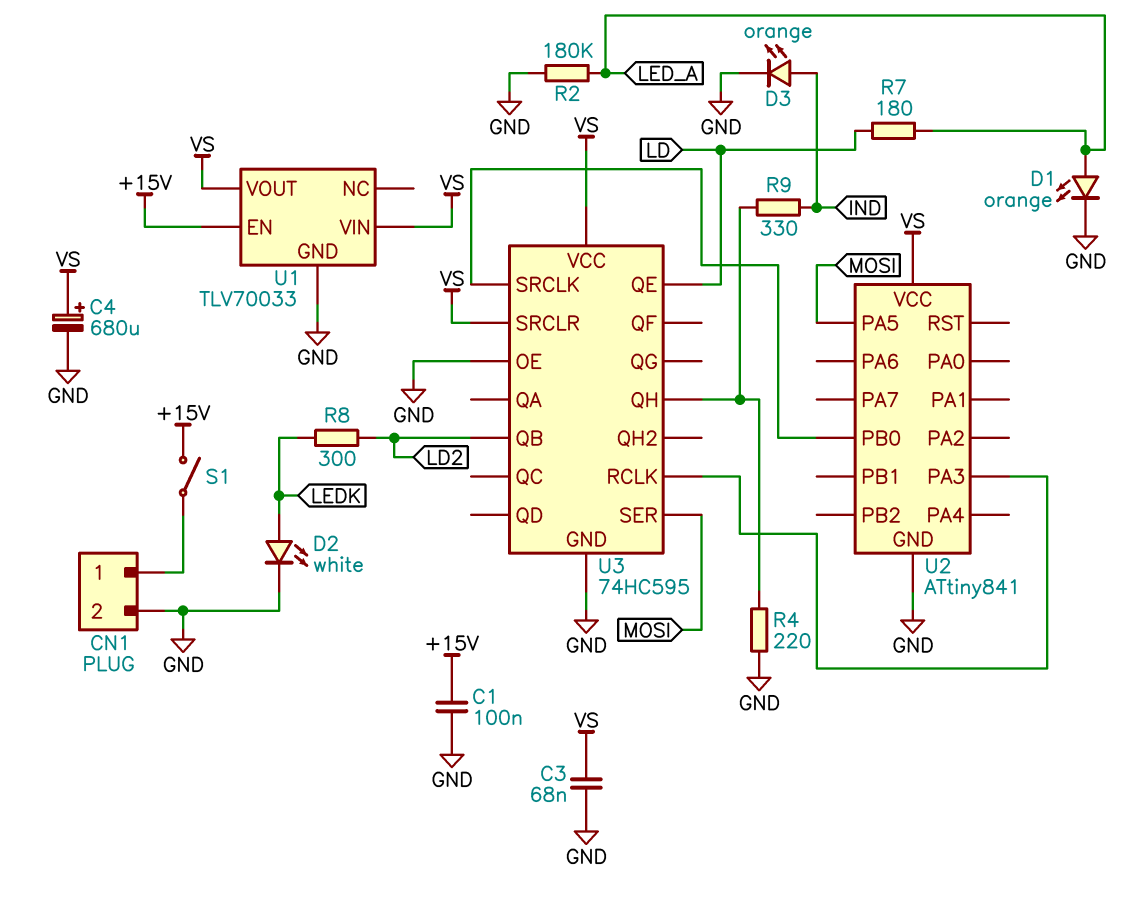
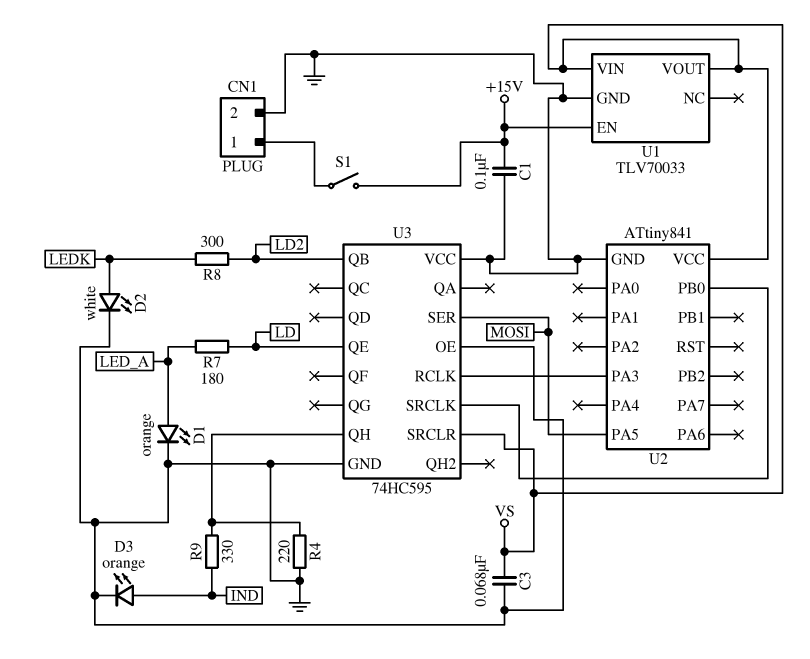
C4: 680uF (plus VS, minus GND) -> none
R2: 180k (GND, LED_A) -> none
U3 pin VCC: VS -> GND

